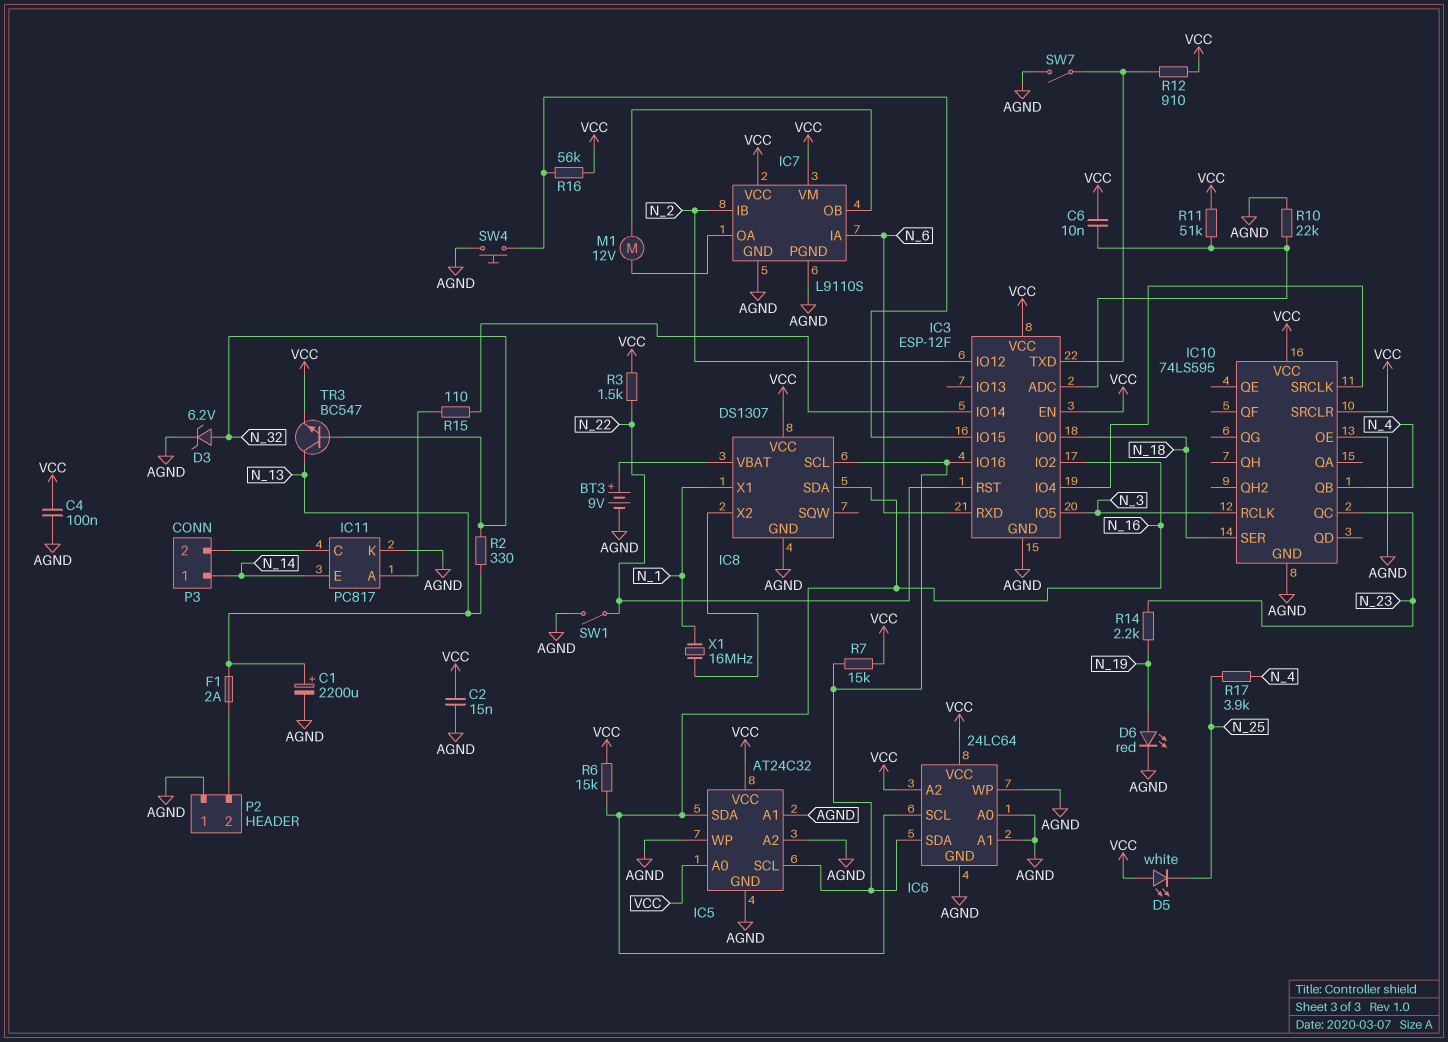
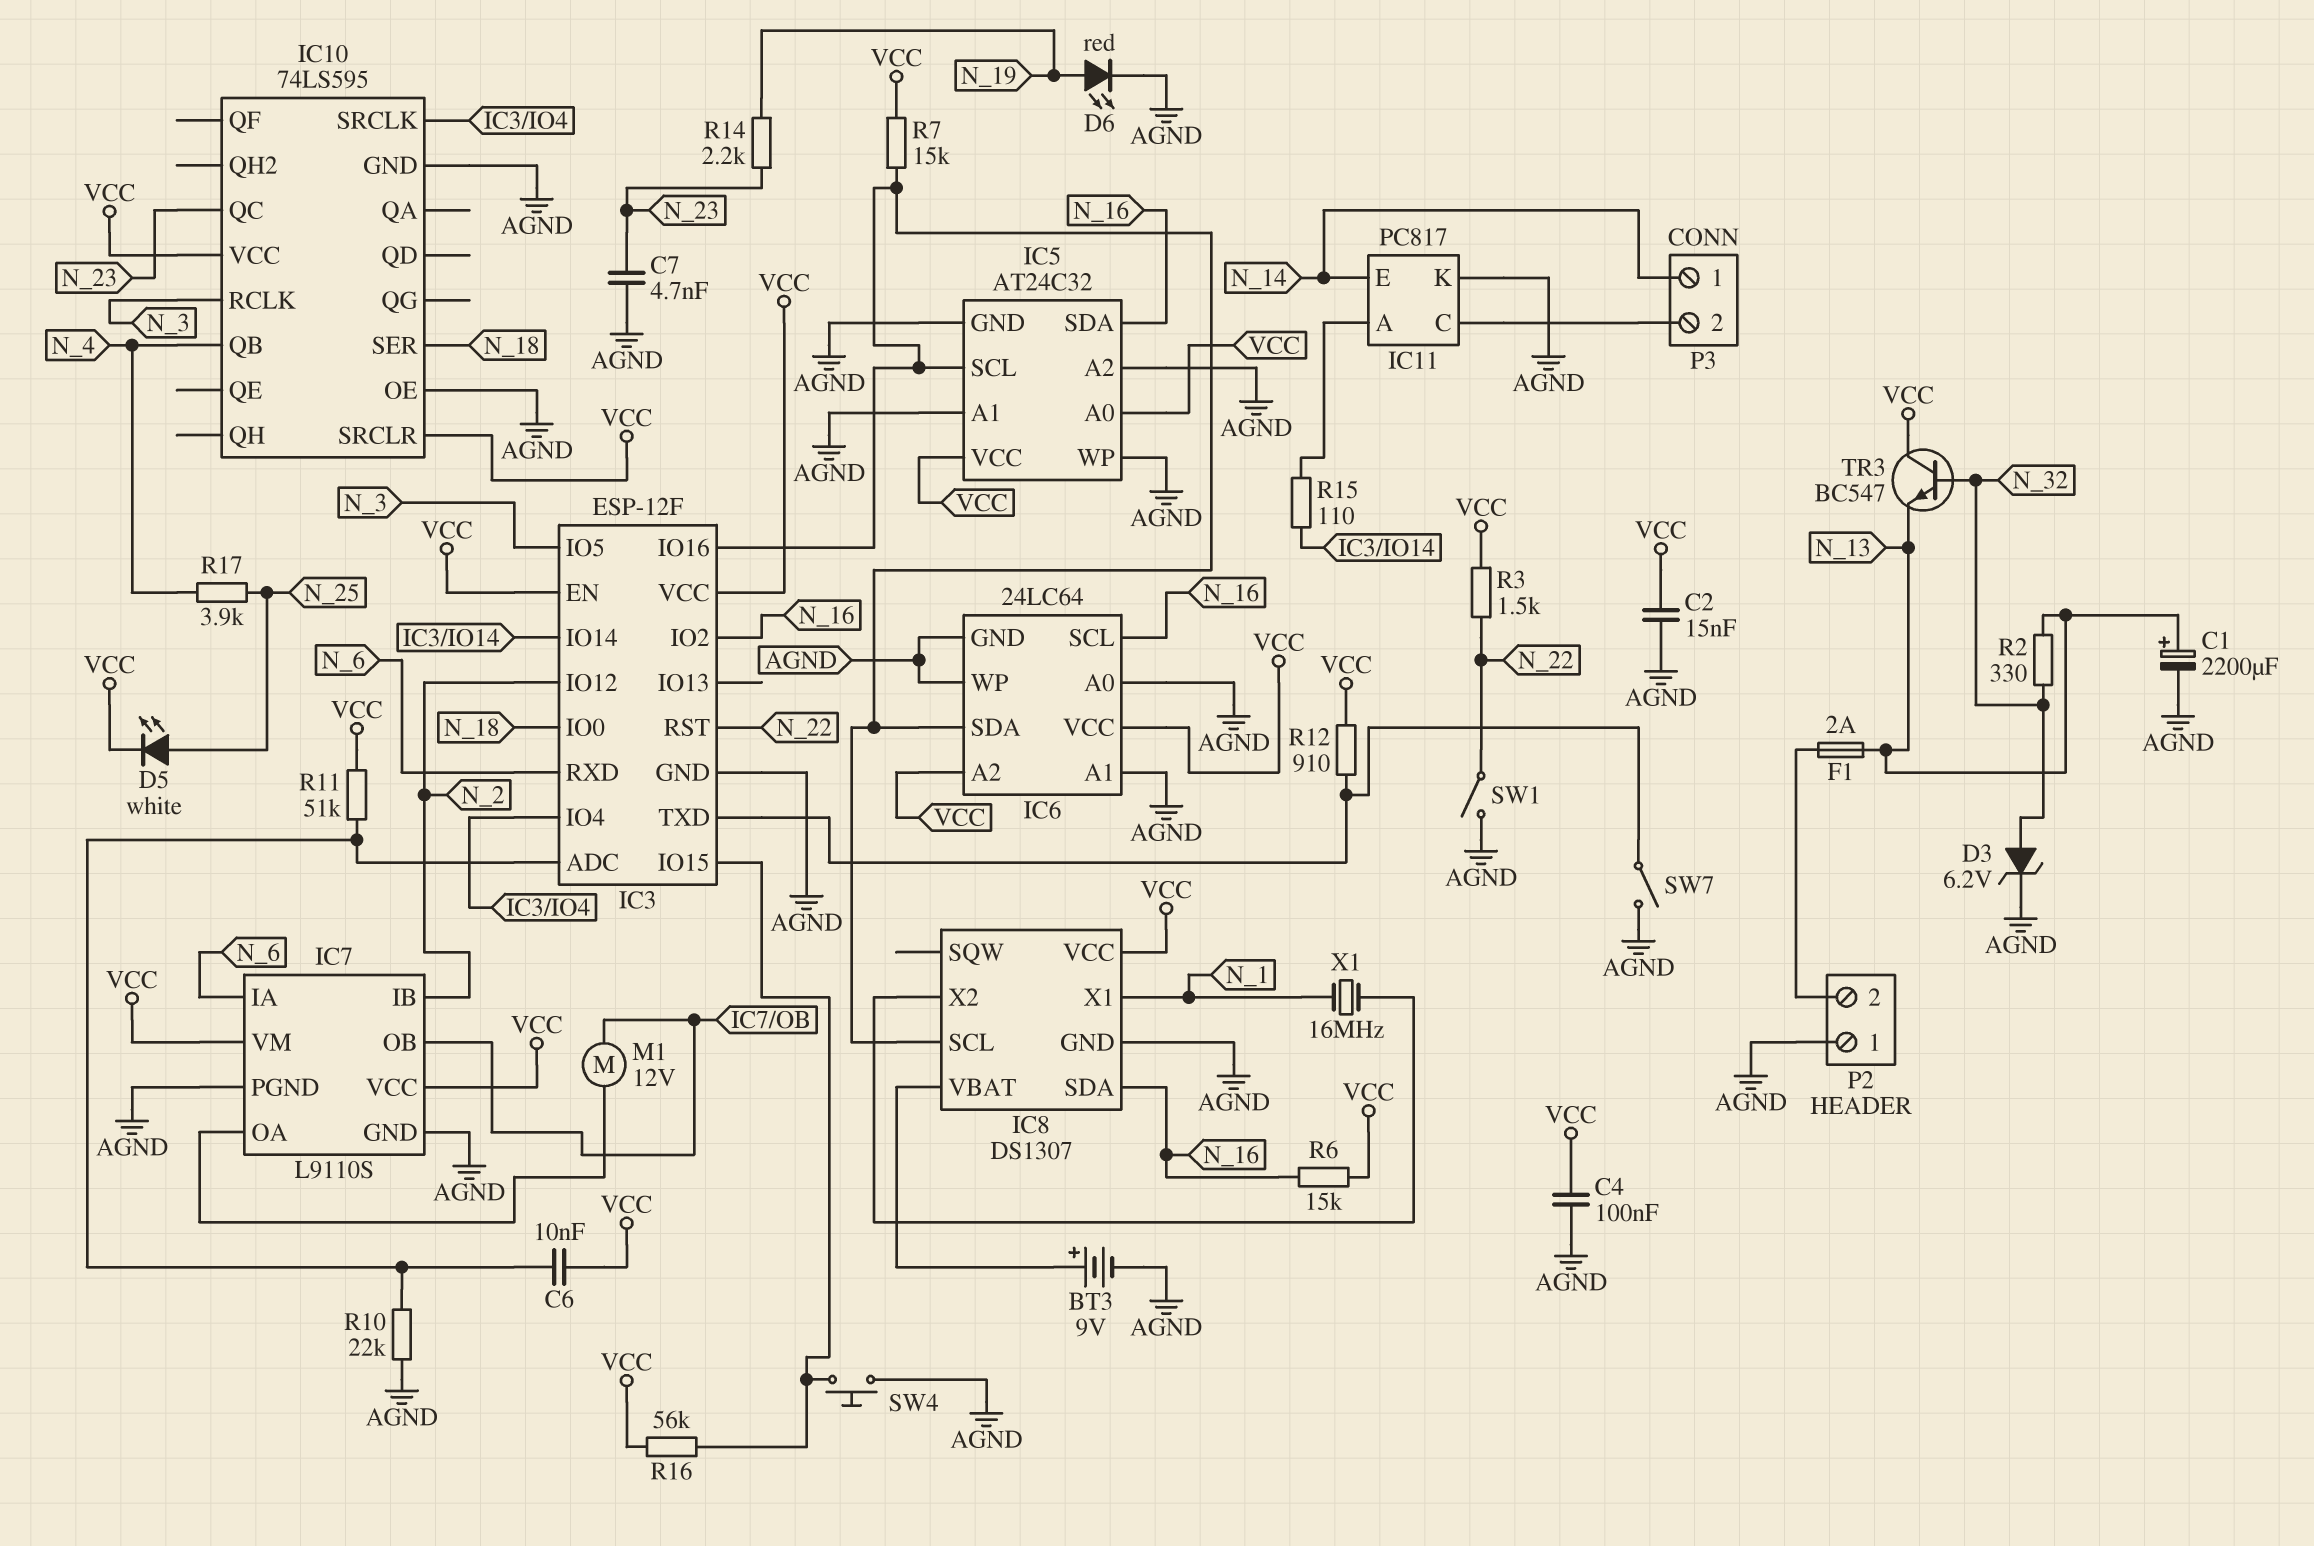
C7: none -> 4.7nF (AGND, N_23)
D5: LED white (A VCC, K N_25) -> LED white (A N_25, K VCC)
TR3: NPN BC547 (B N_32, C N_13, E VCC) -> NPN BC547 (B N_32, C VCC, E N_13)

